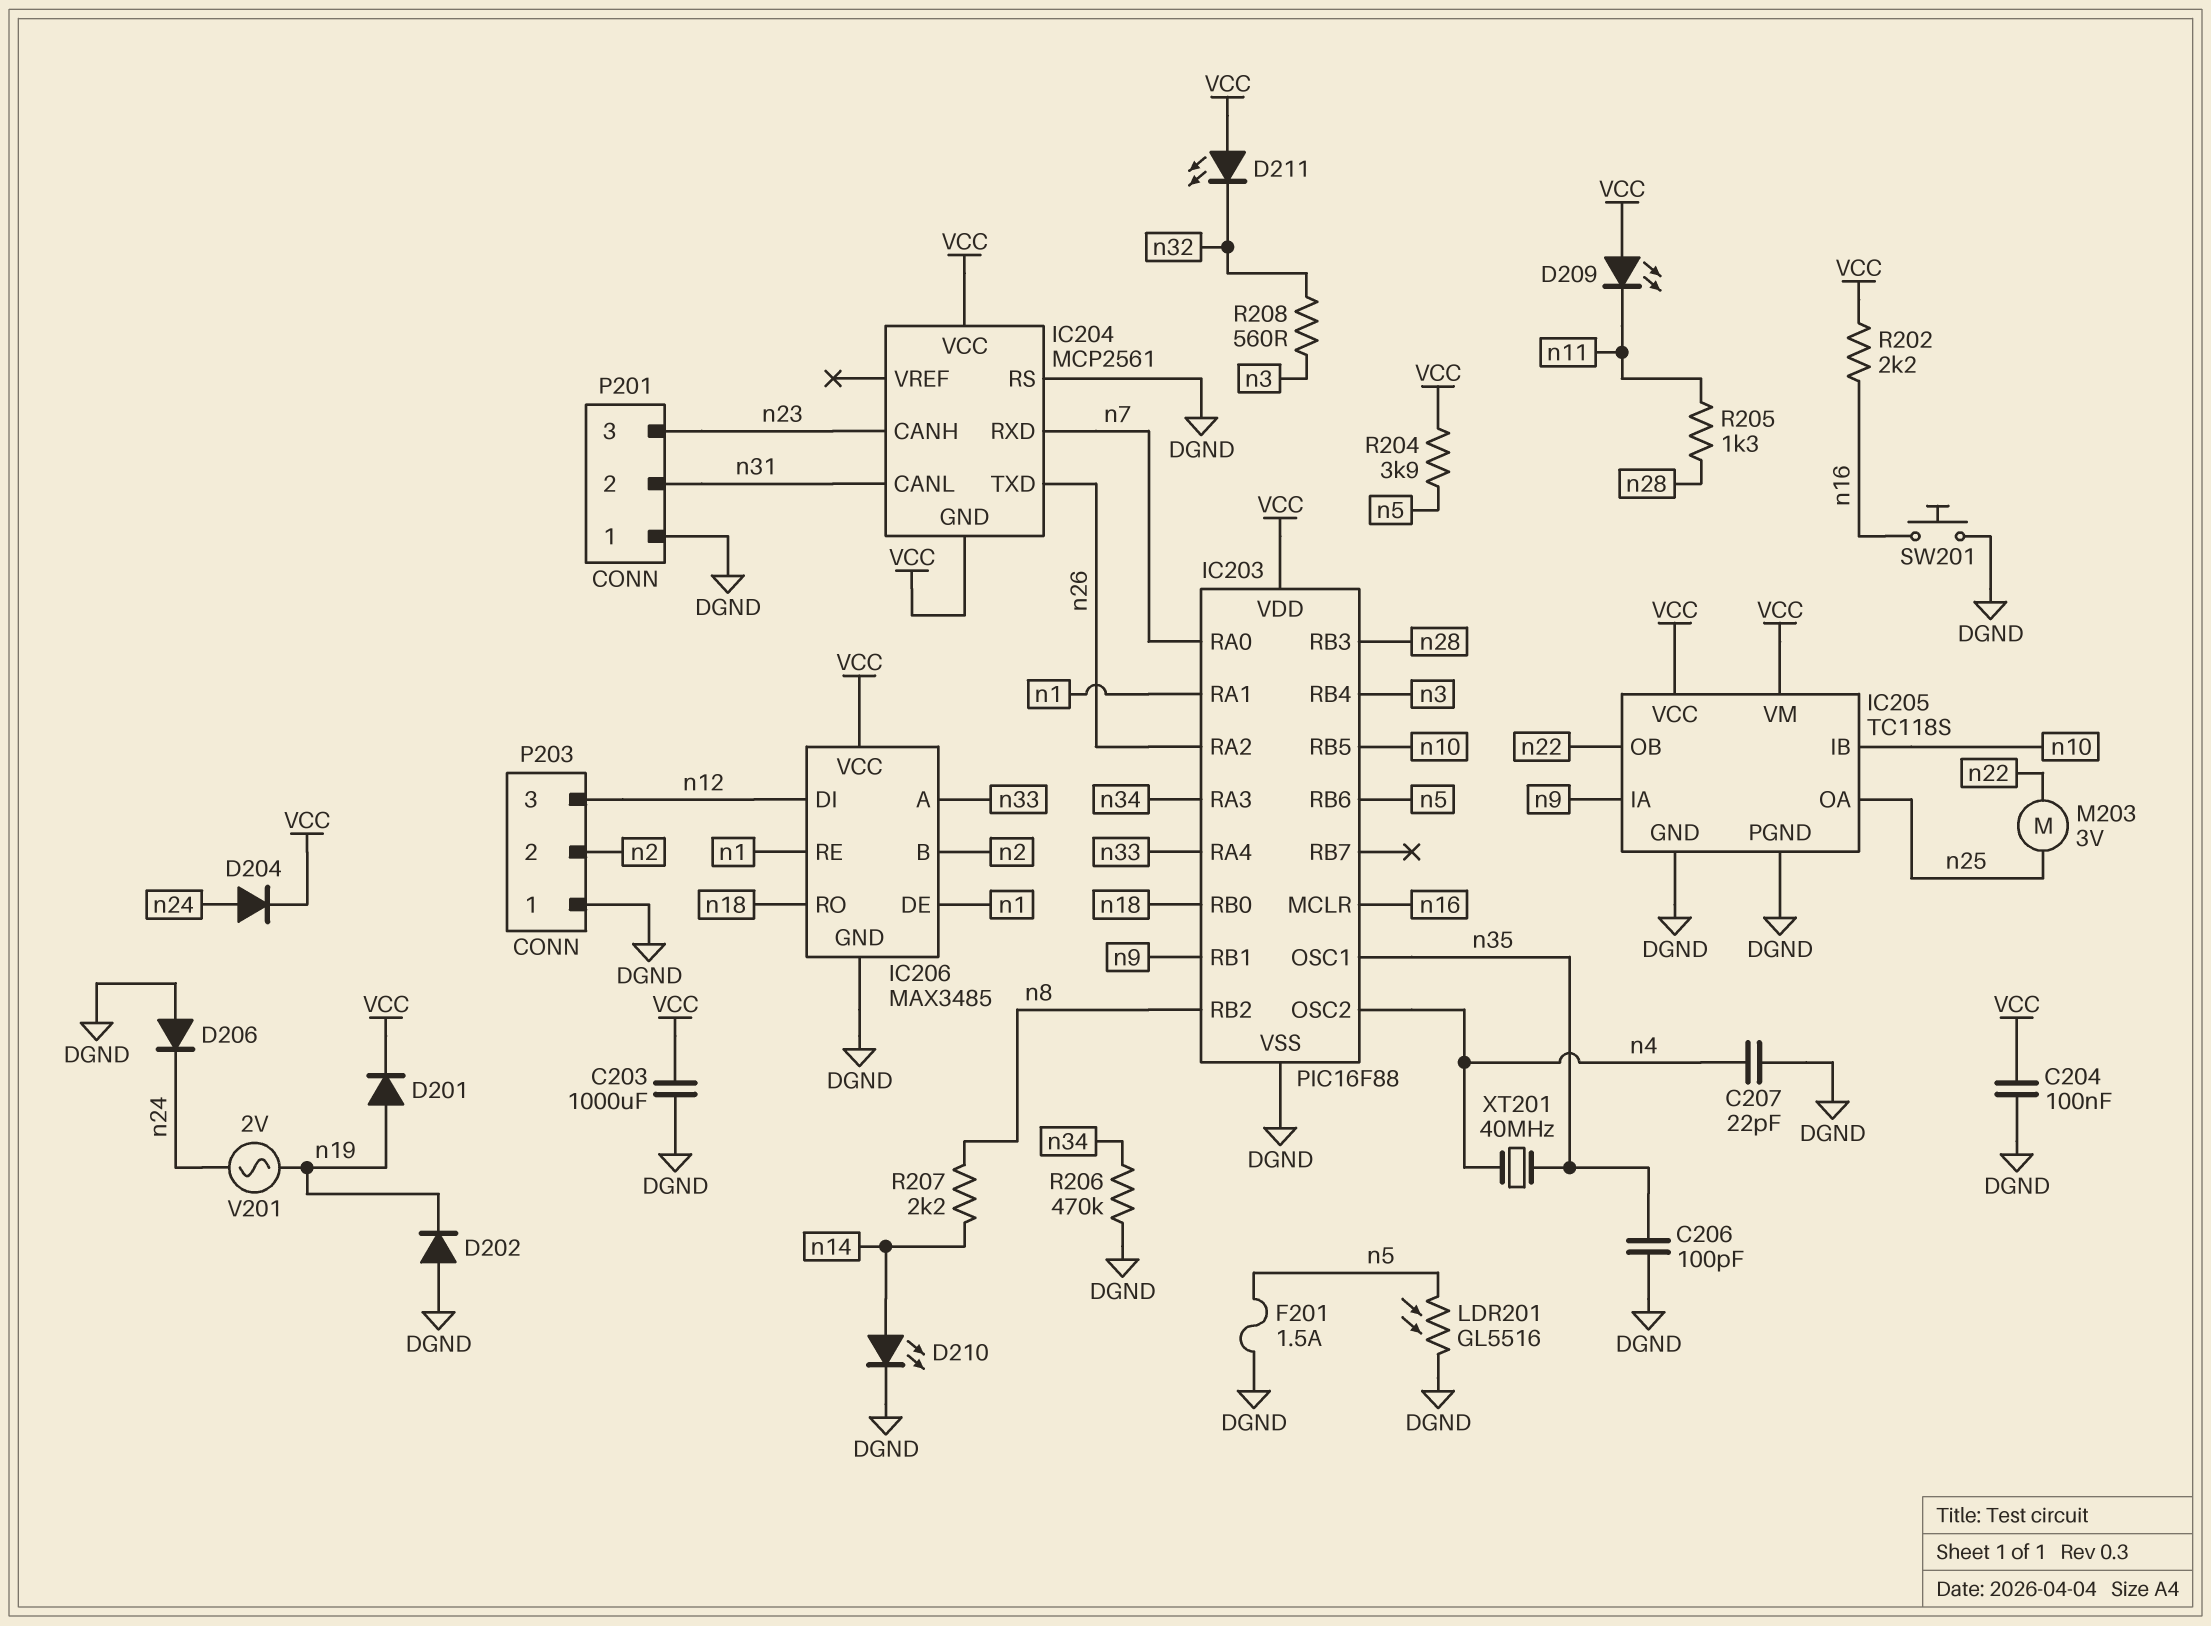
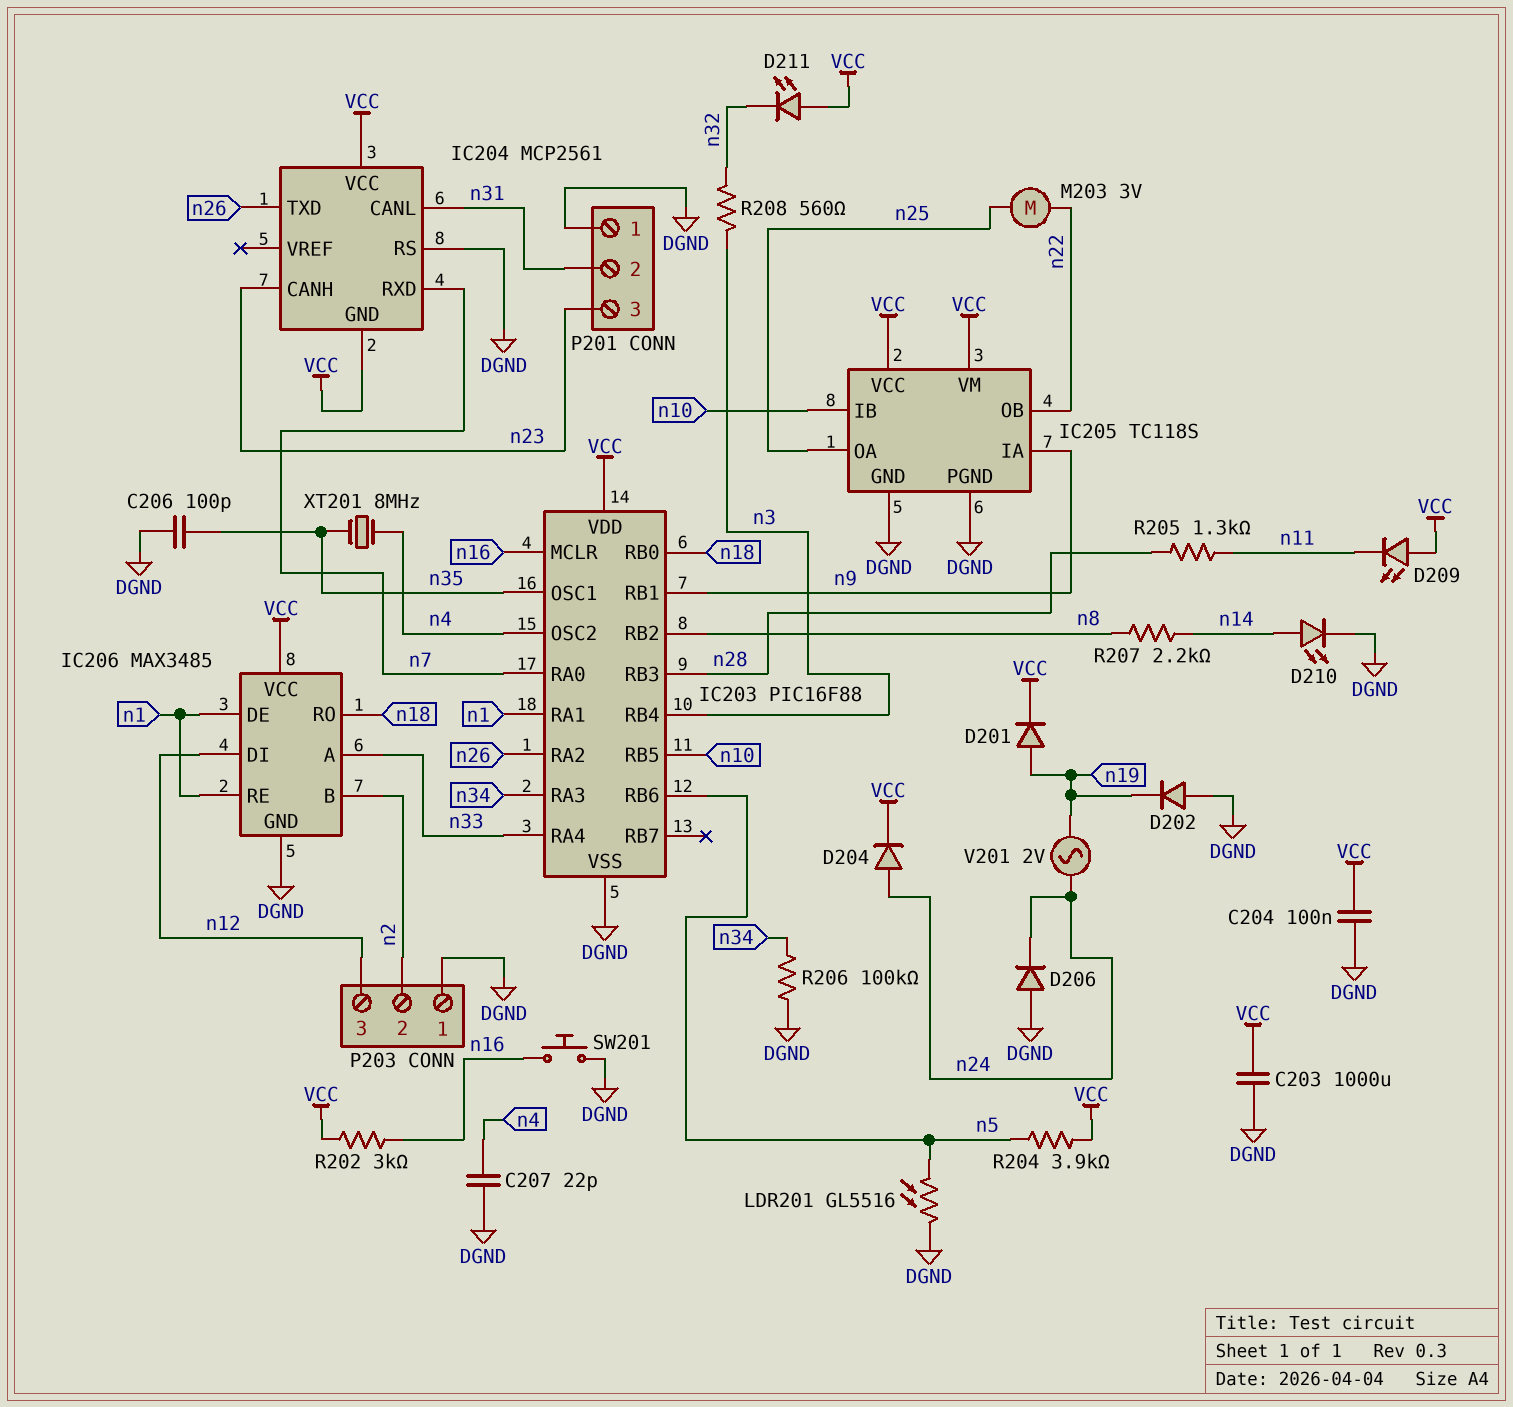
F201: 1.5A (DGND, n5) -> none
R202: 2.2k (VCC, n16) -> 3k (VCC, n16)
R206: 470k (DGND, n34) -> 100k (DGND, n34)
XT201: 40MHz (n4, n35) -> 8MHz (n4, n35)

